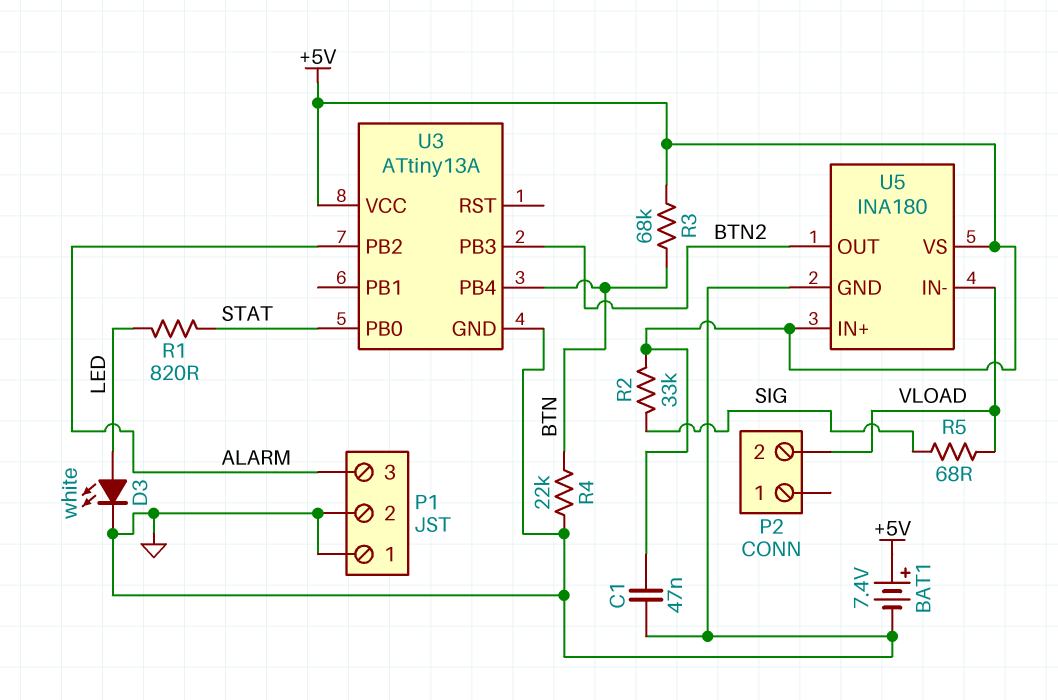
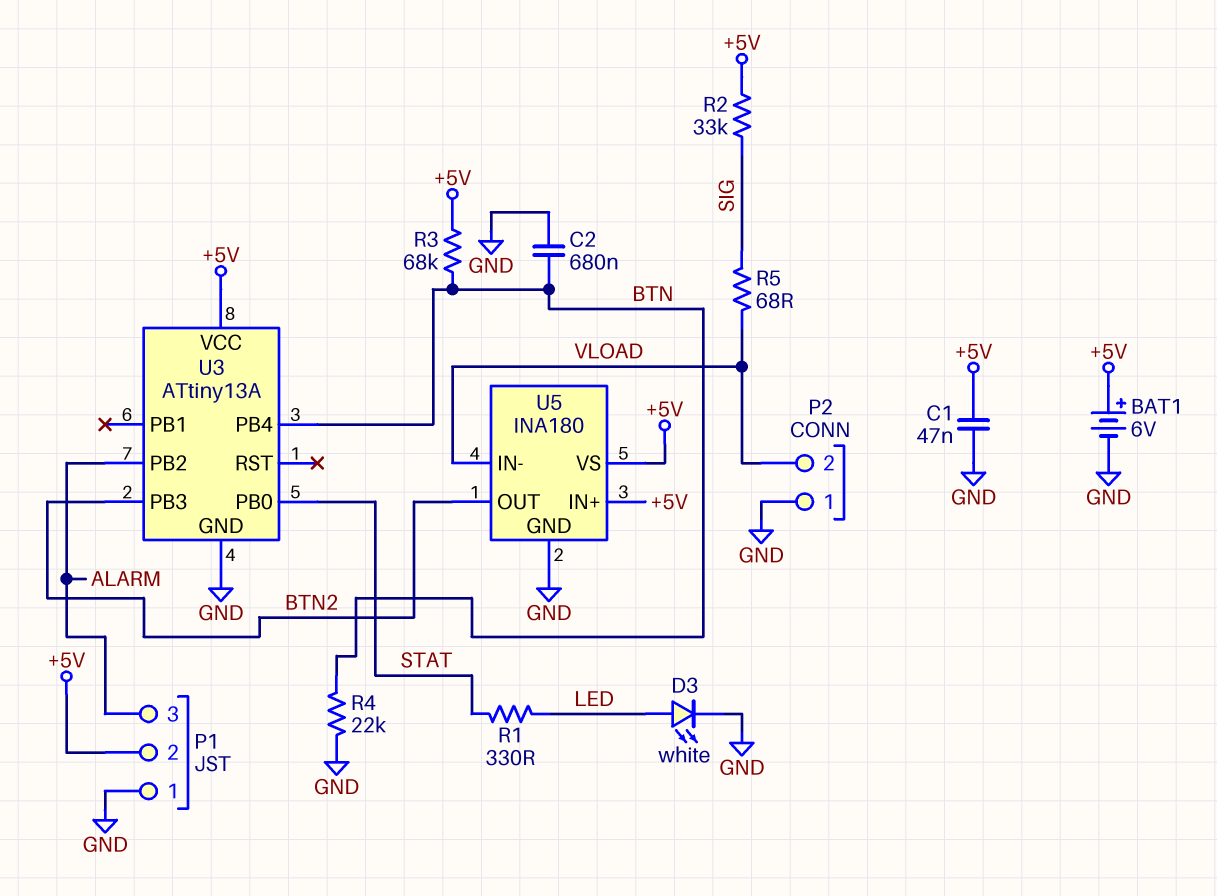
BAT1: 7.4V (plus +5V, minus GND) -> 6V (plus +5V, minus GND)
C2: none -> 680nF (BTN, GND)
P1 pin 2: GND -> +5V
P2 pin 1: none -> GND
R1: 820 (LED, STAT) -> 330 (LED, STAT)

